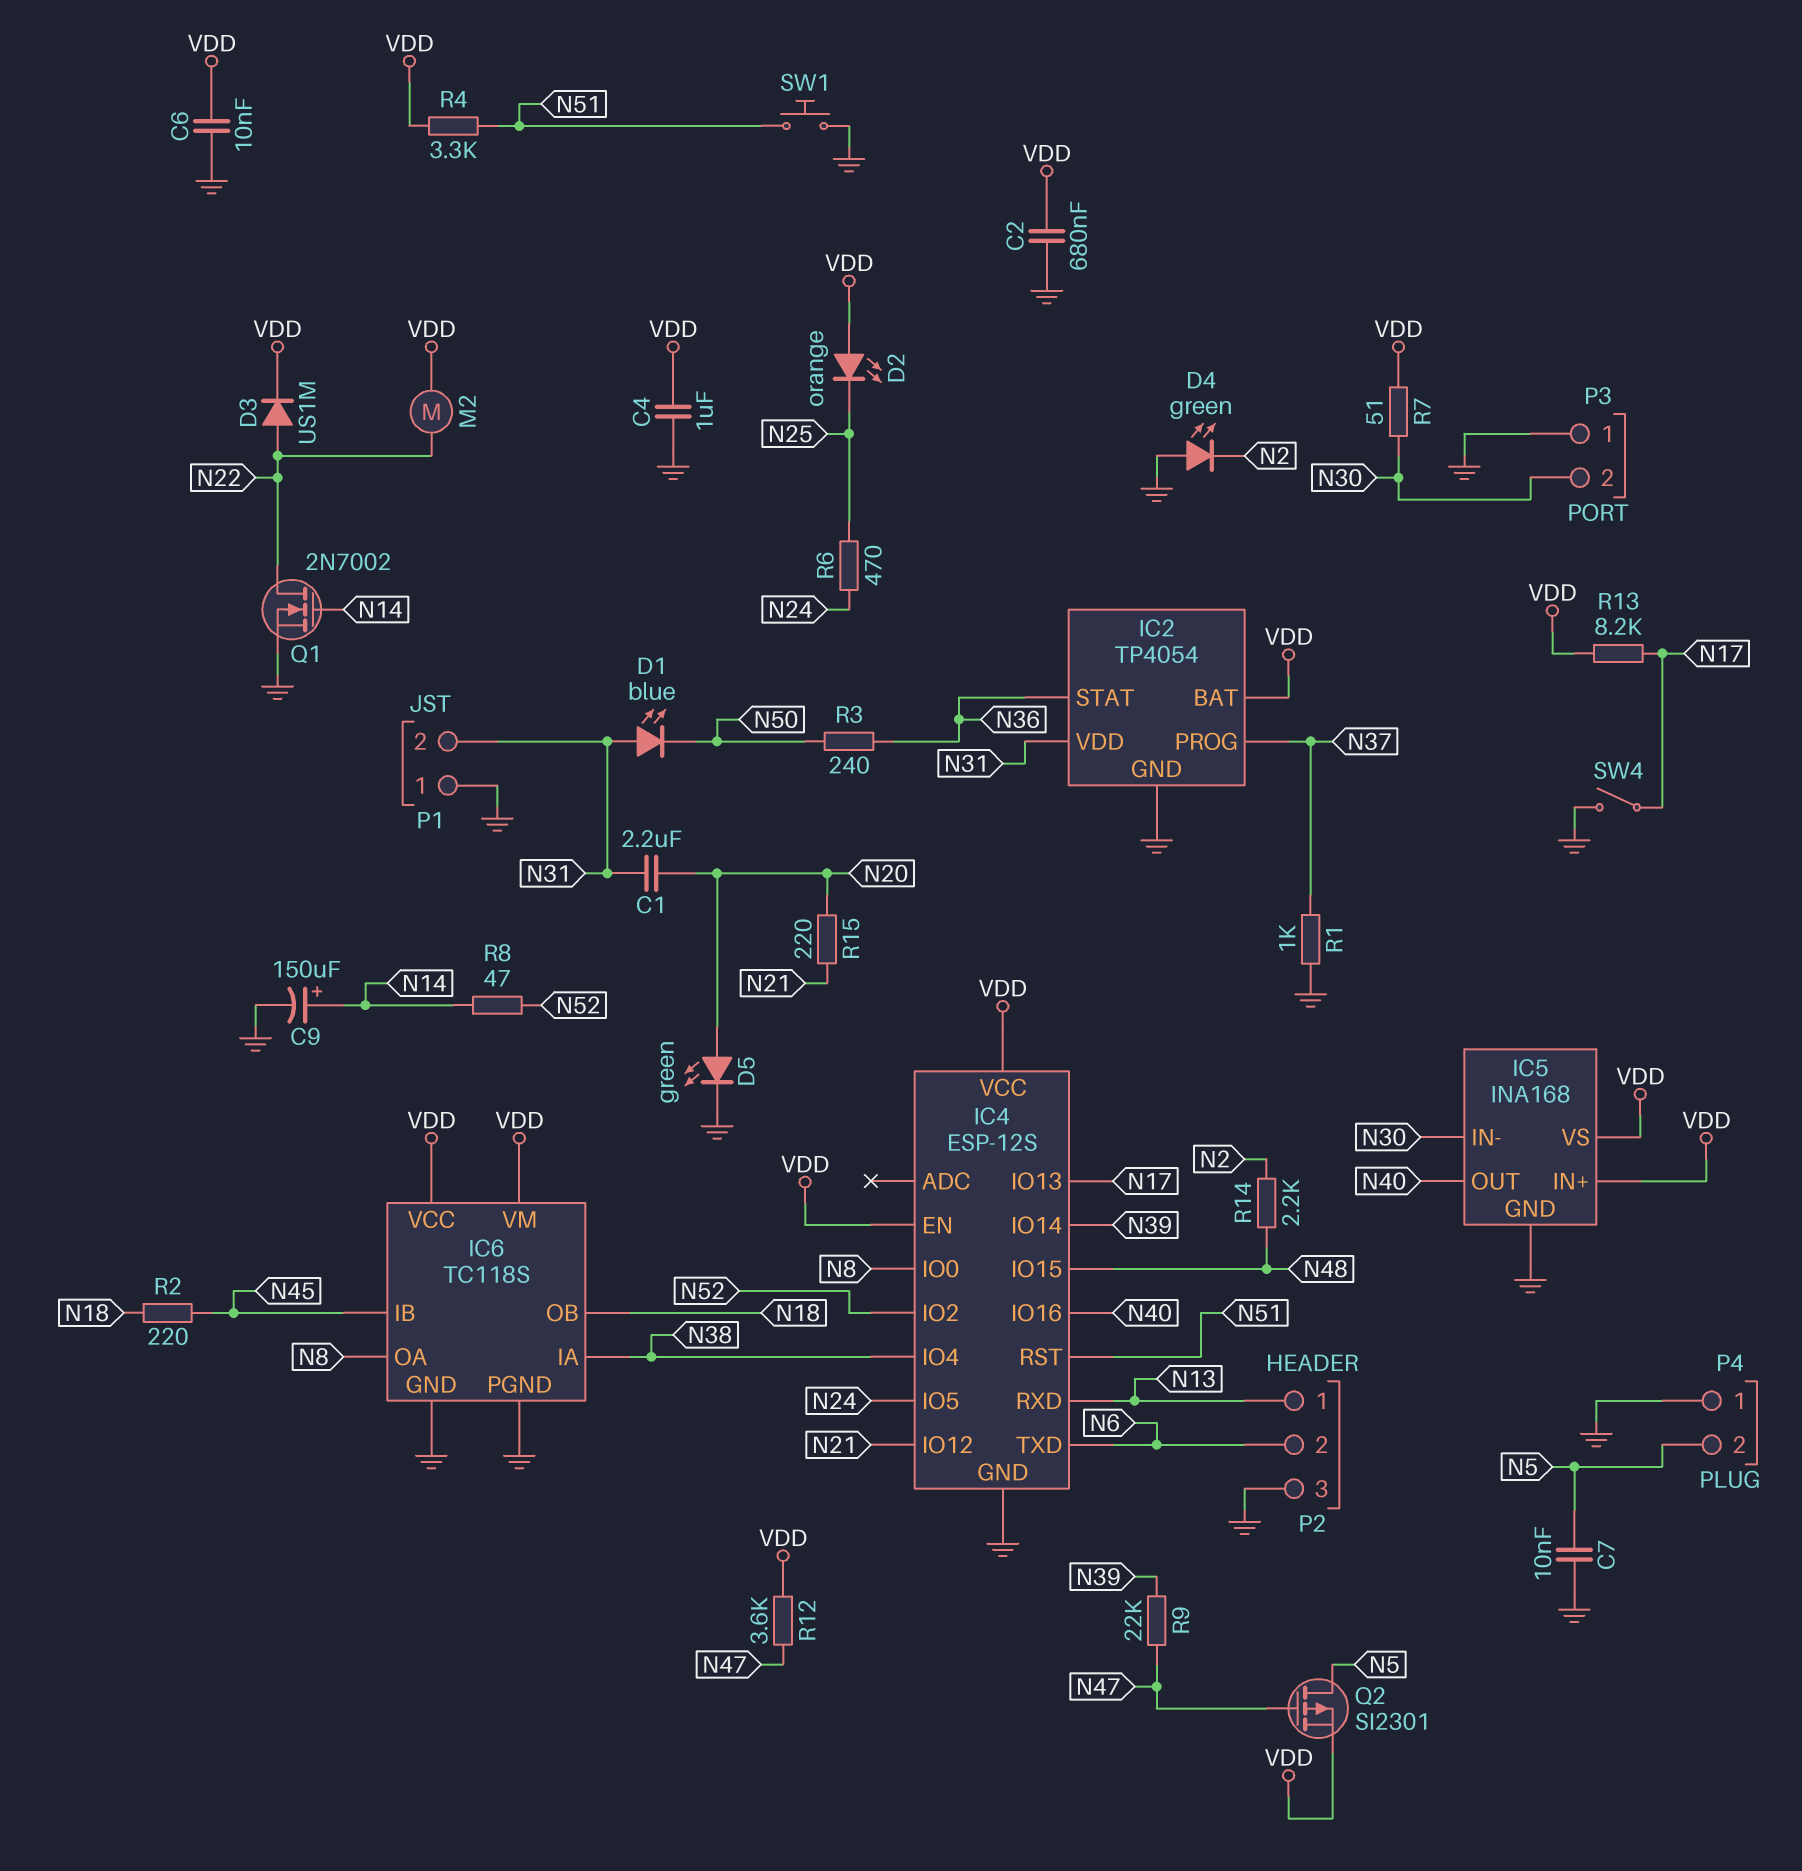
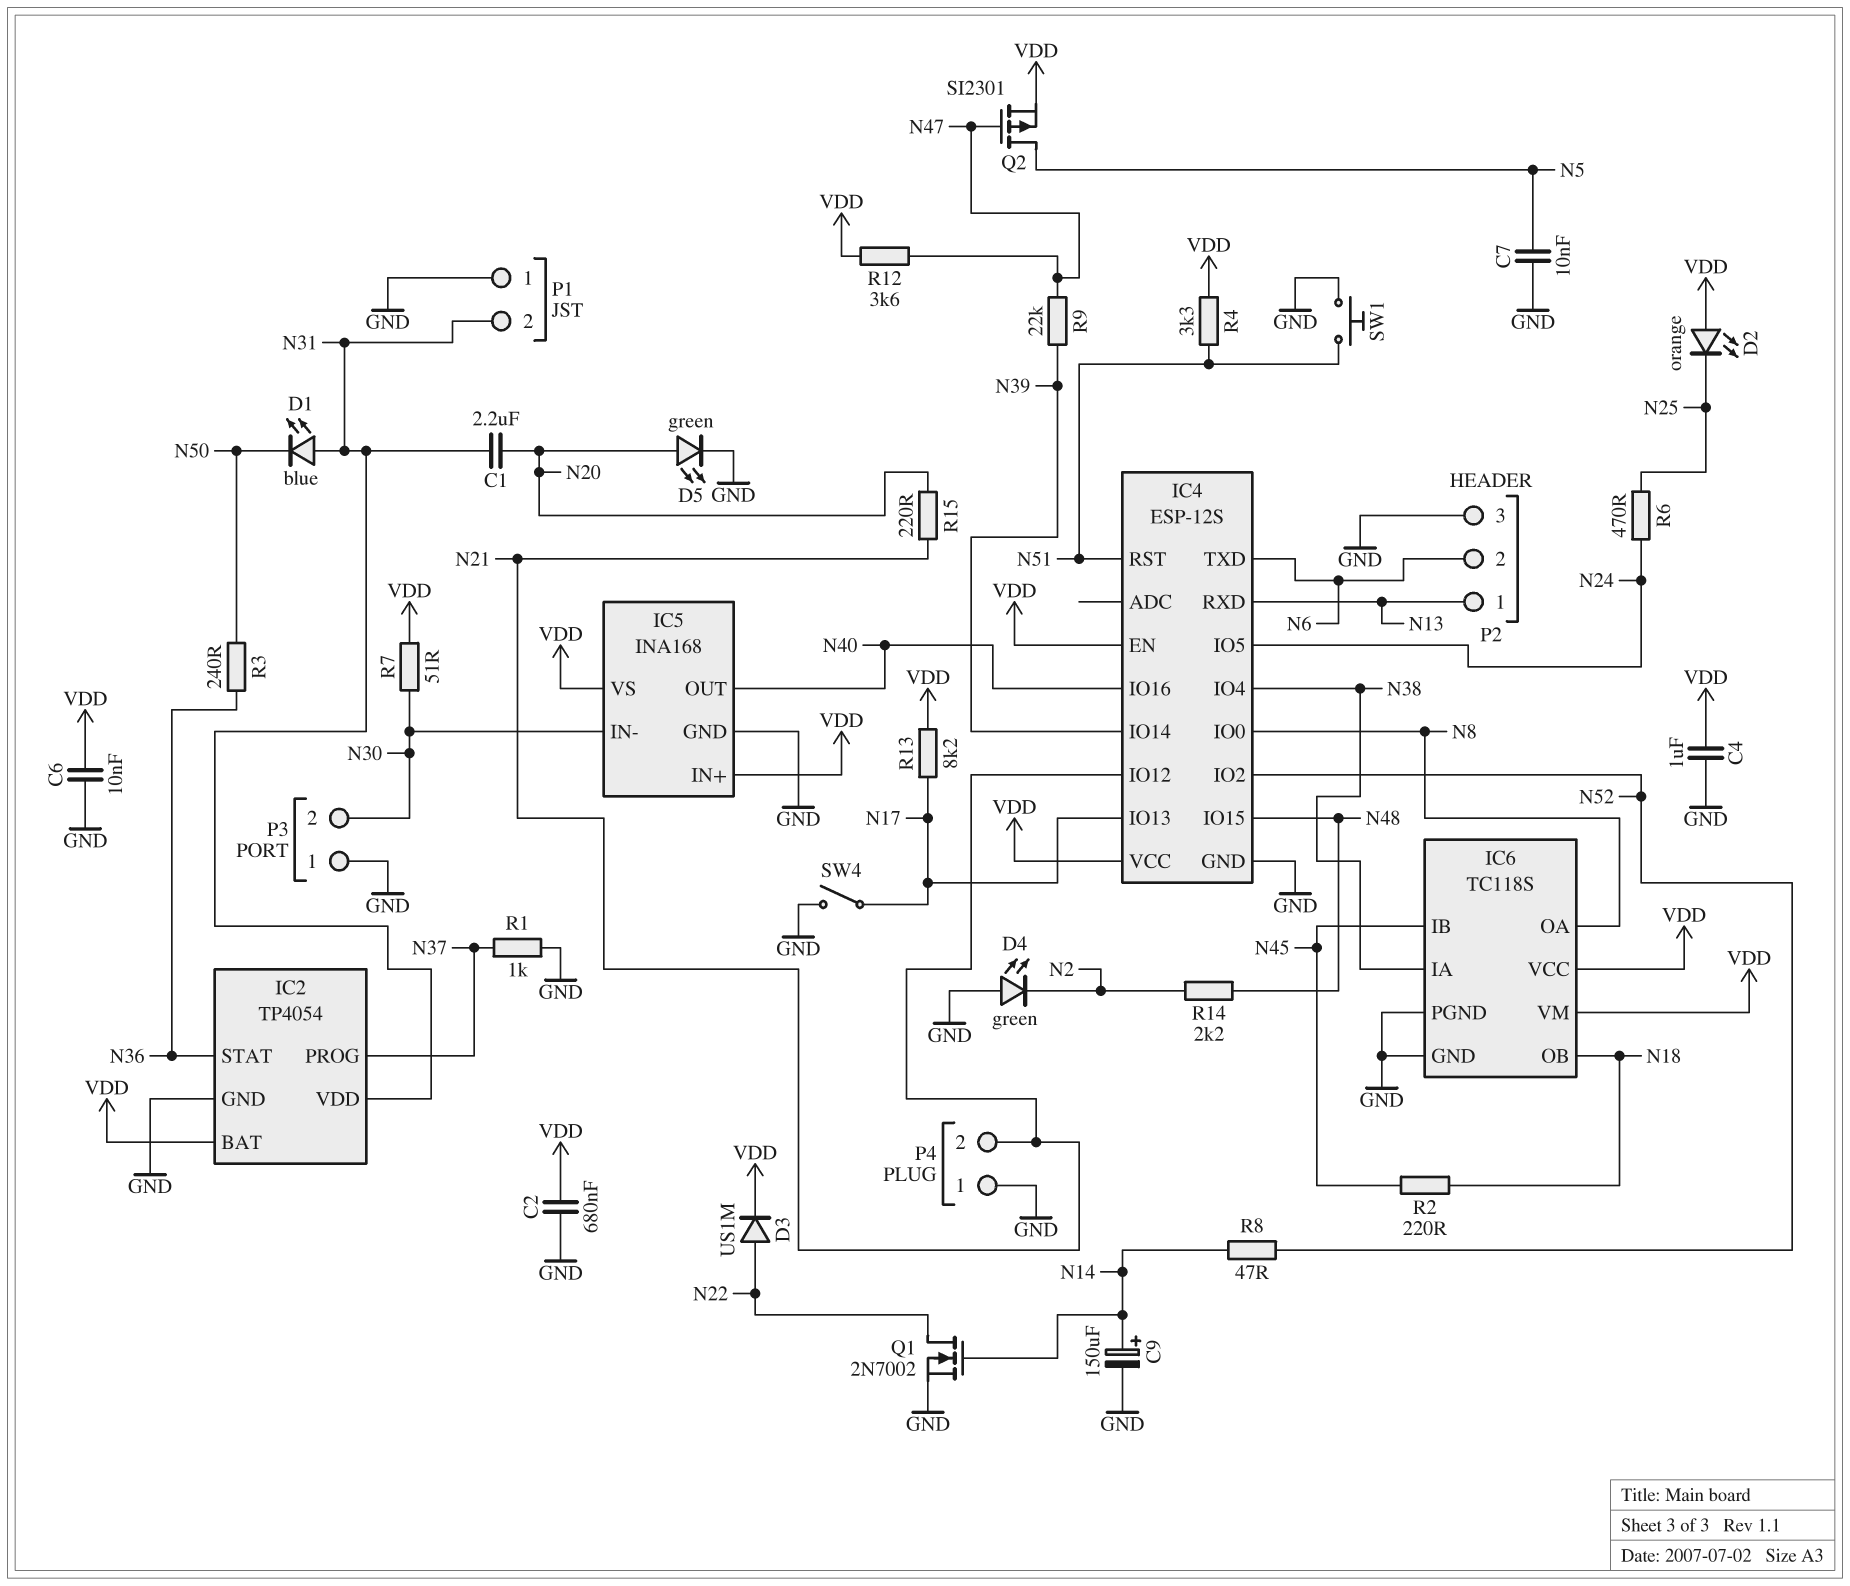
M2: motor (N22, VDD) -> none
P4 pin 2: N5 -> N21

